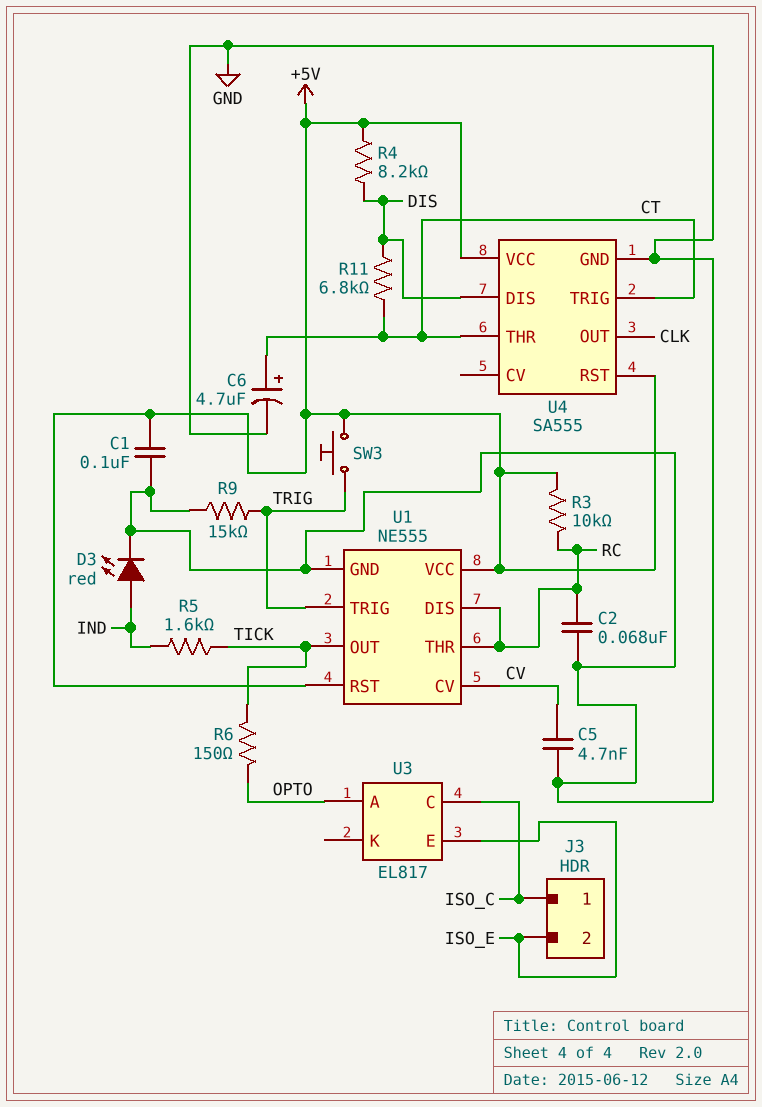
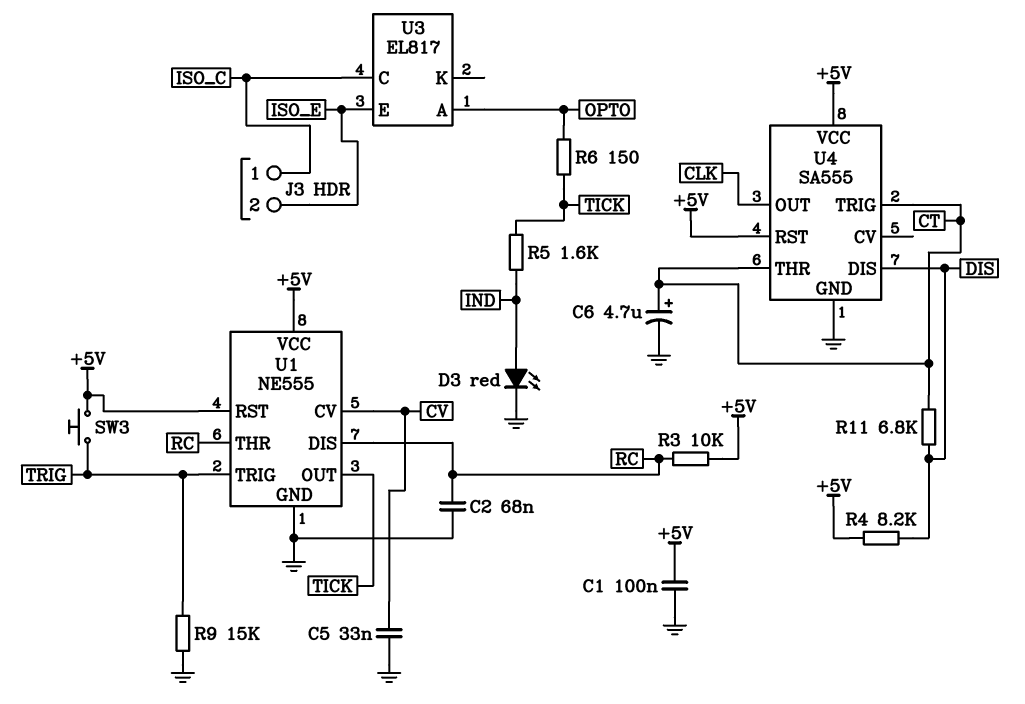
C5: 4.7nF (CV, GND) -> 33nF (CV, GND)

